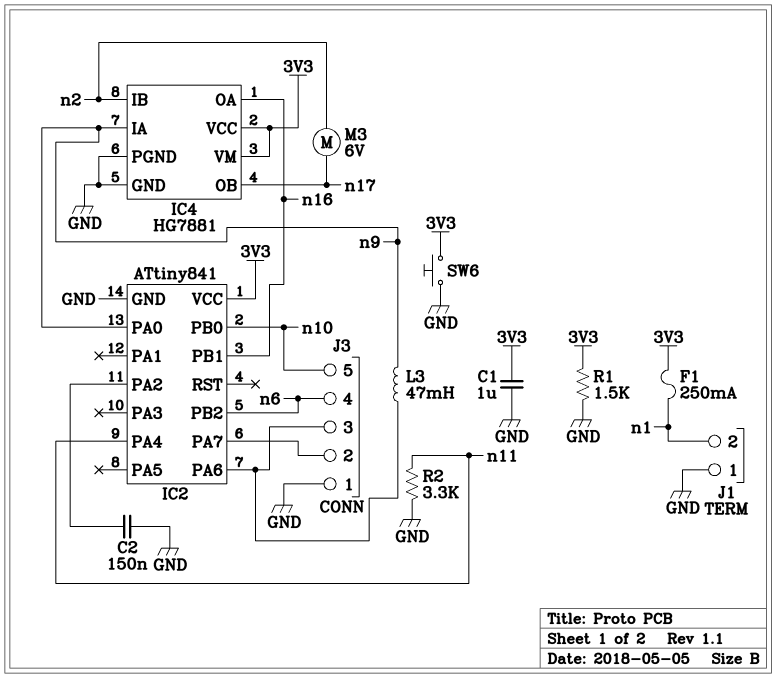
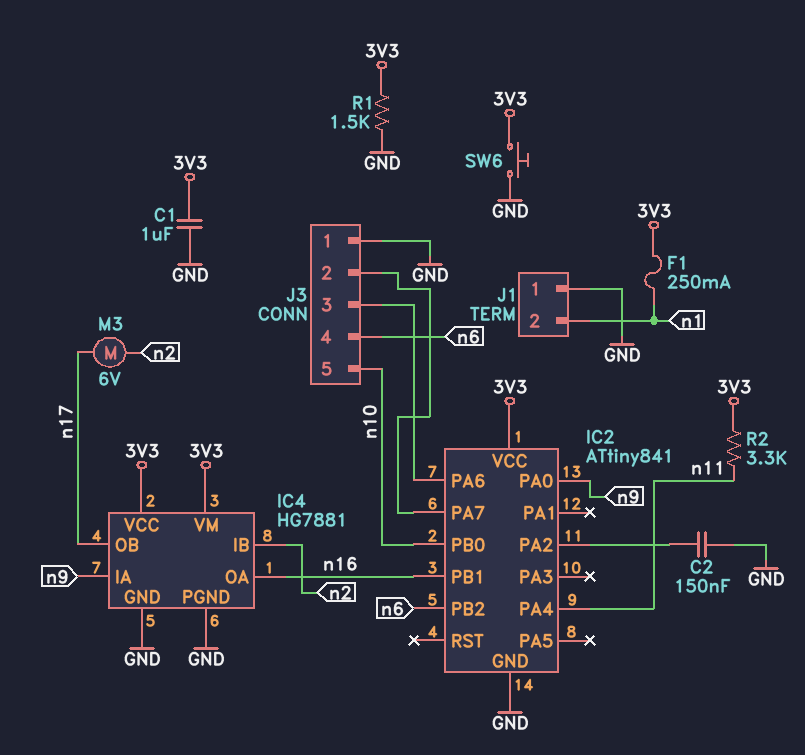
L3: 47mH (IC2/PA6, n9) -> none
R2: 3.3k (GND, n11) -> 3.3k (3V3, n11)

